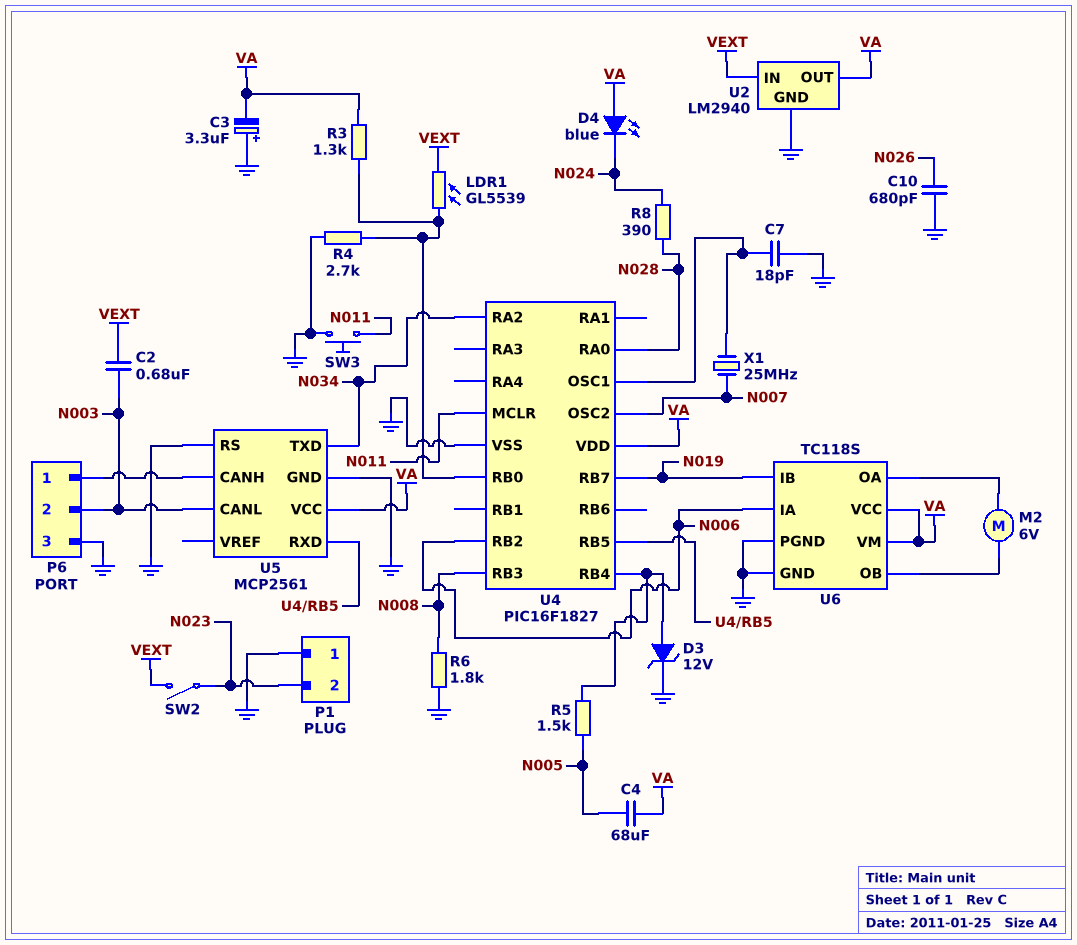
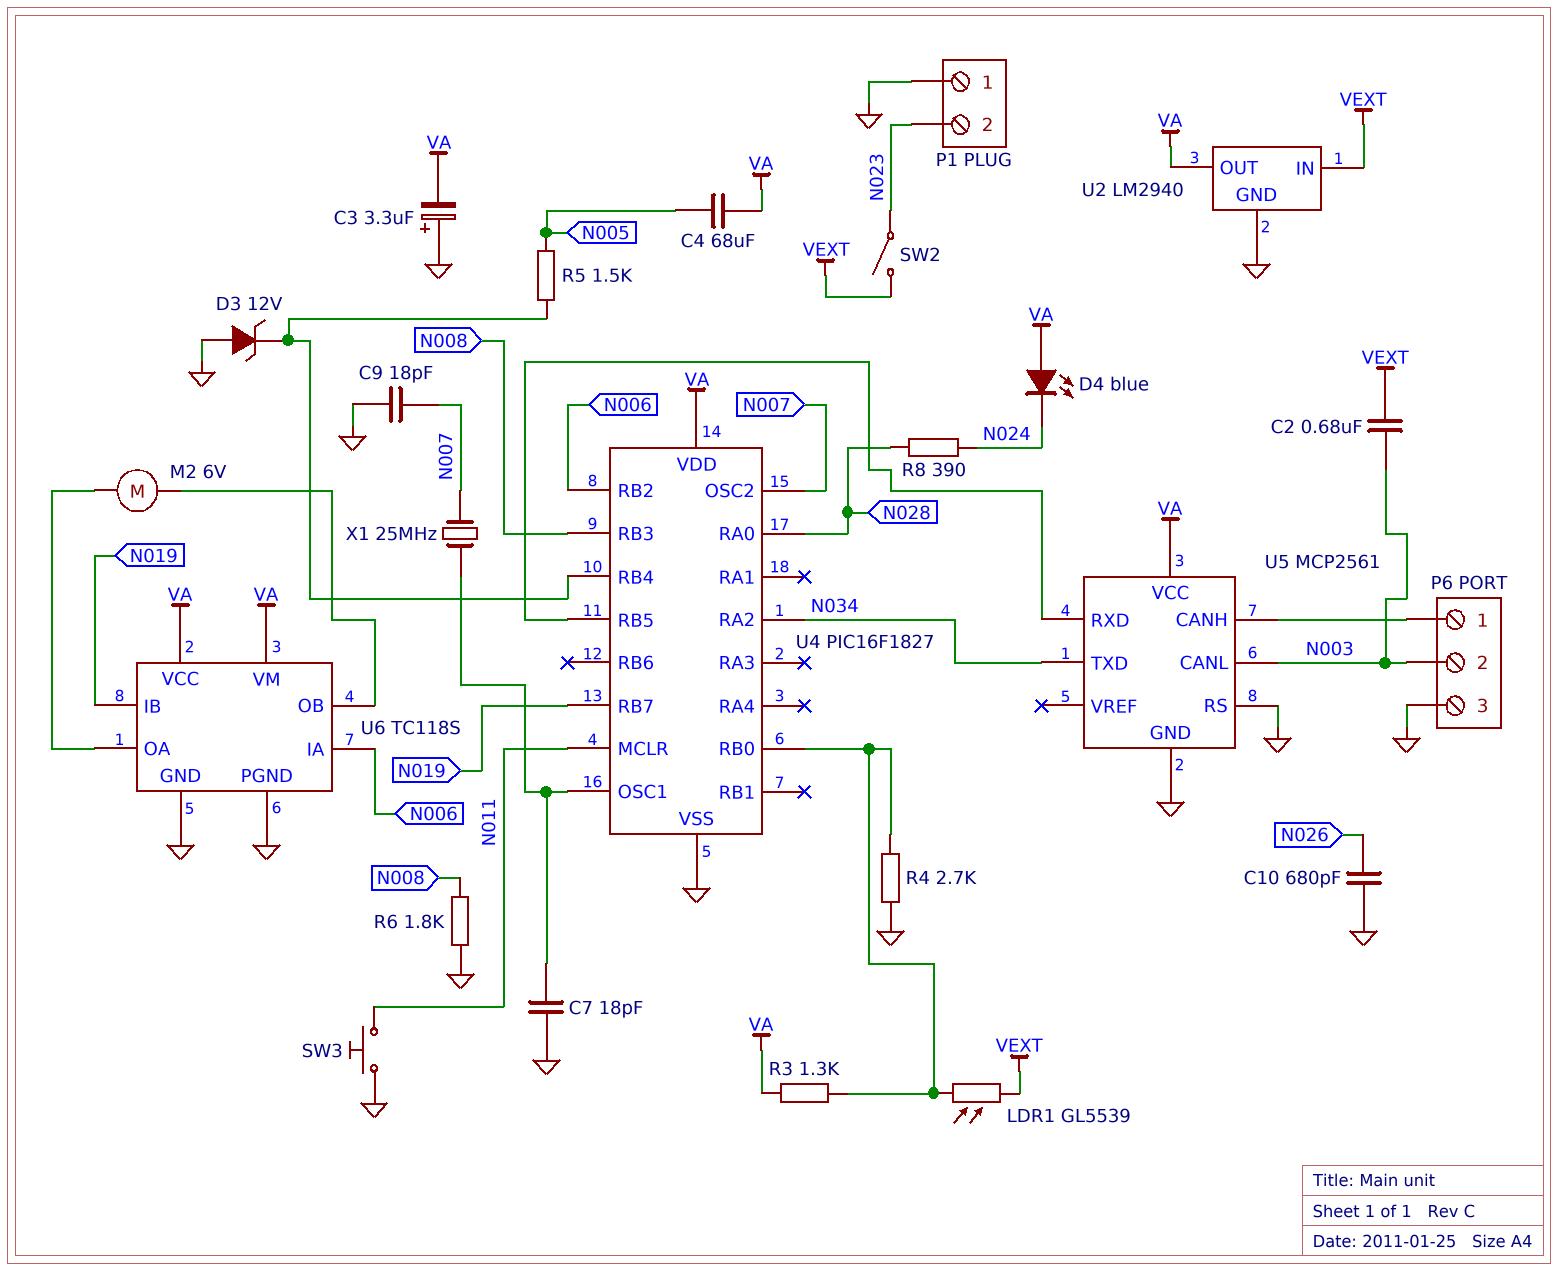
C9: none -> 18pF (GND, N007)
D3: zener 12V (A U4/RB4, K GND) -> zener 12V (A GND, K U4/RB4)

